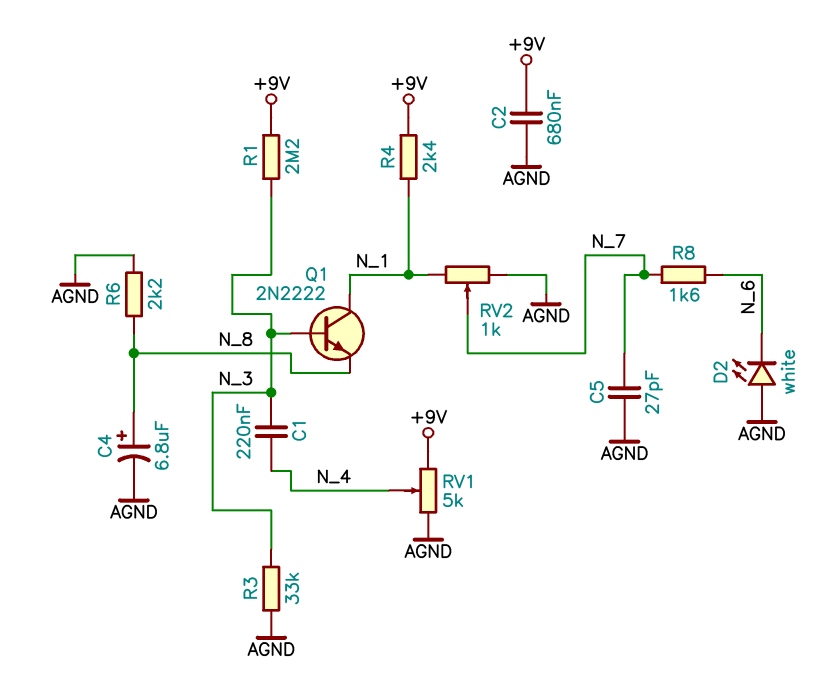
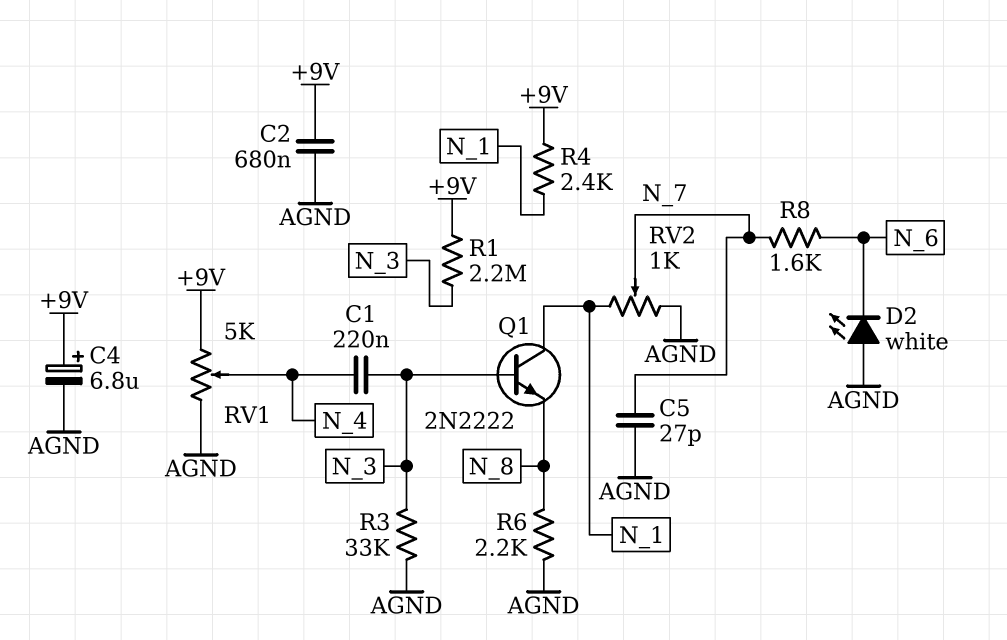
C4: 6.8uF (plus N_8, minus AGND) -> 6.8uF (plus +9V, minus AGND)

